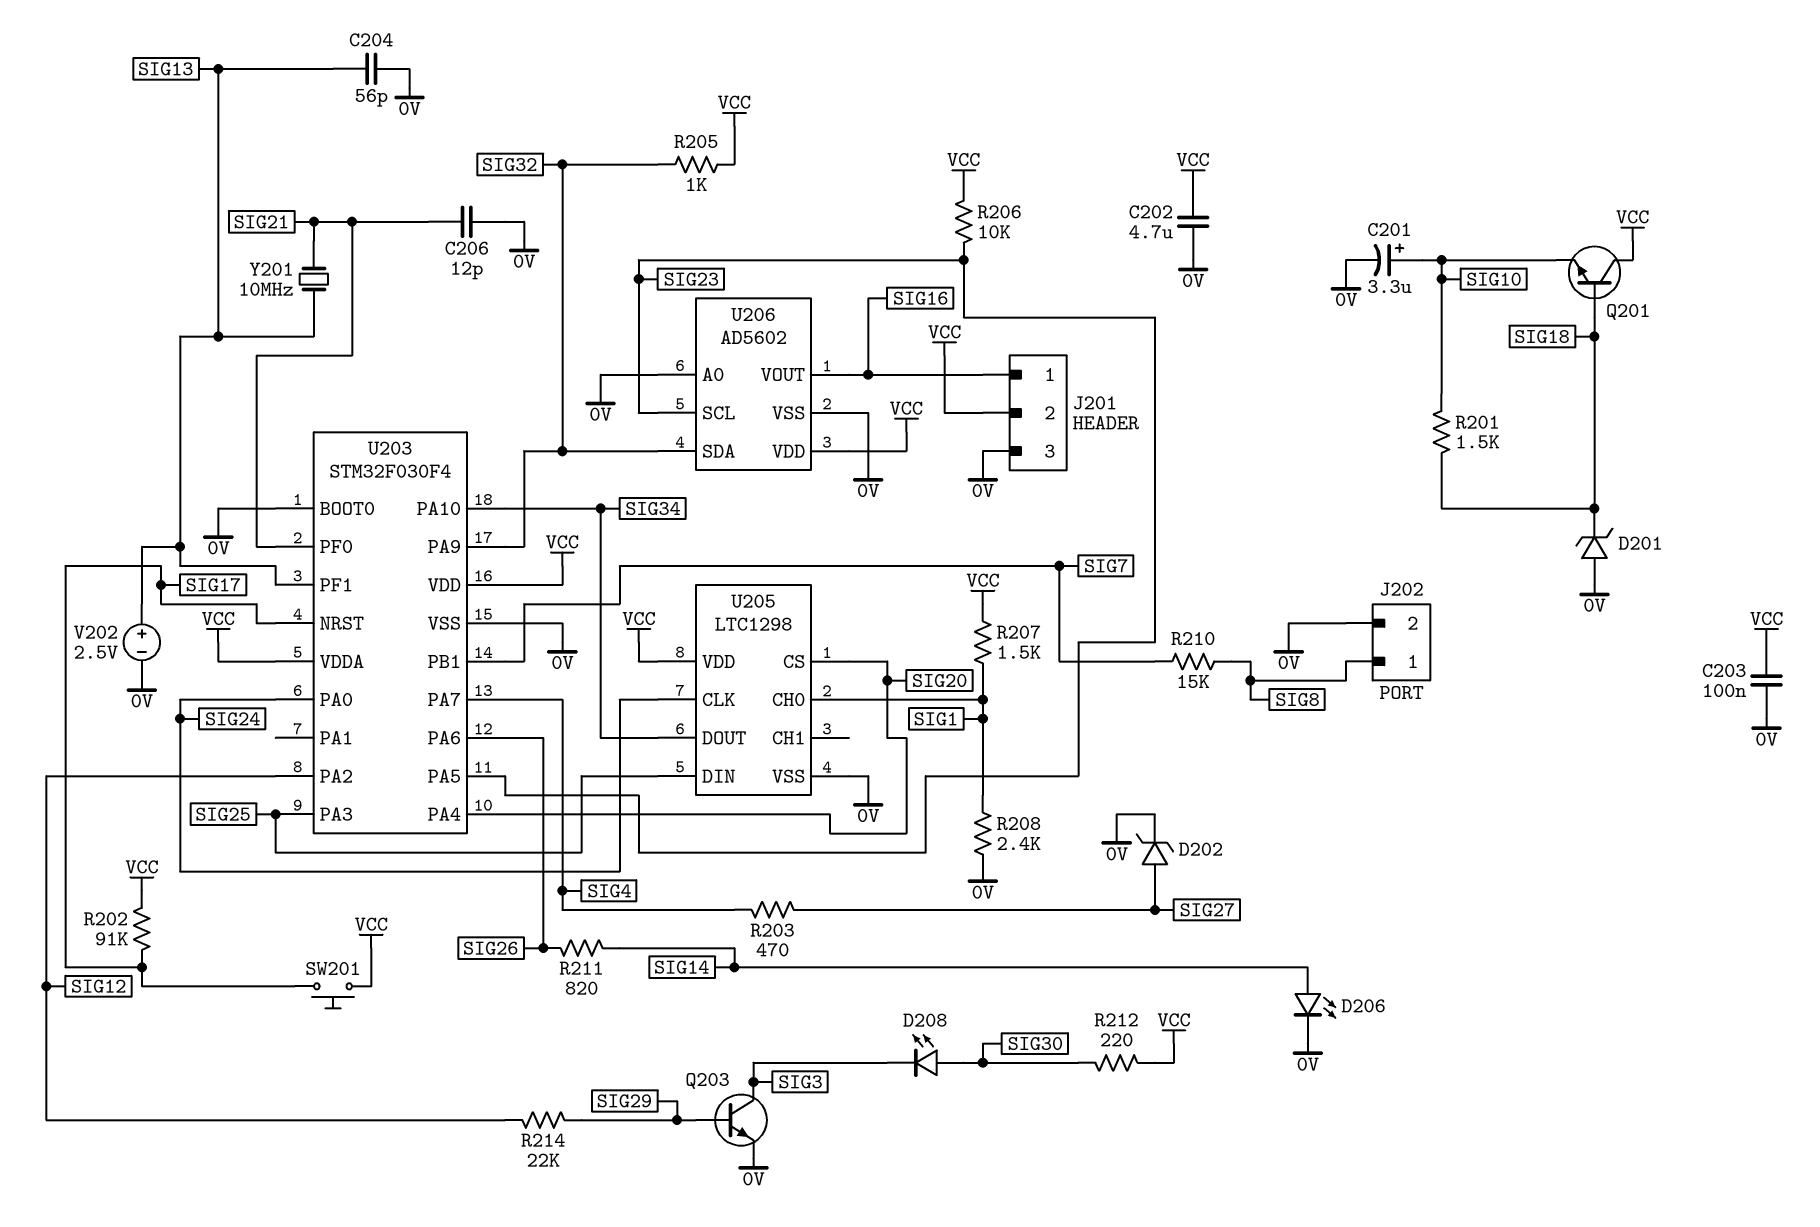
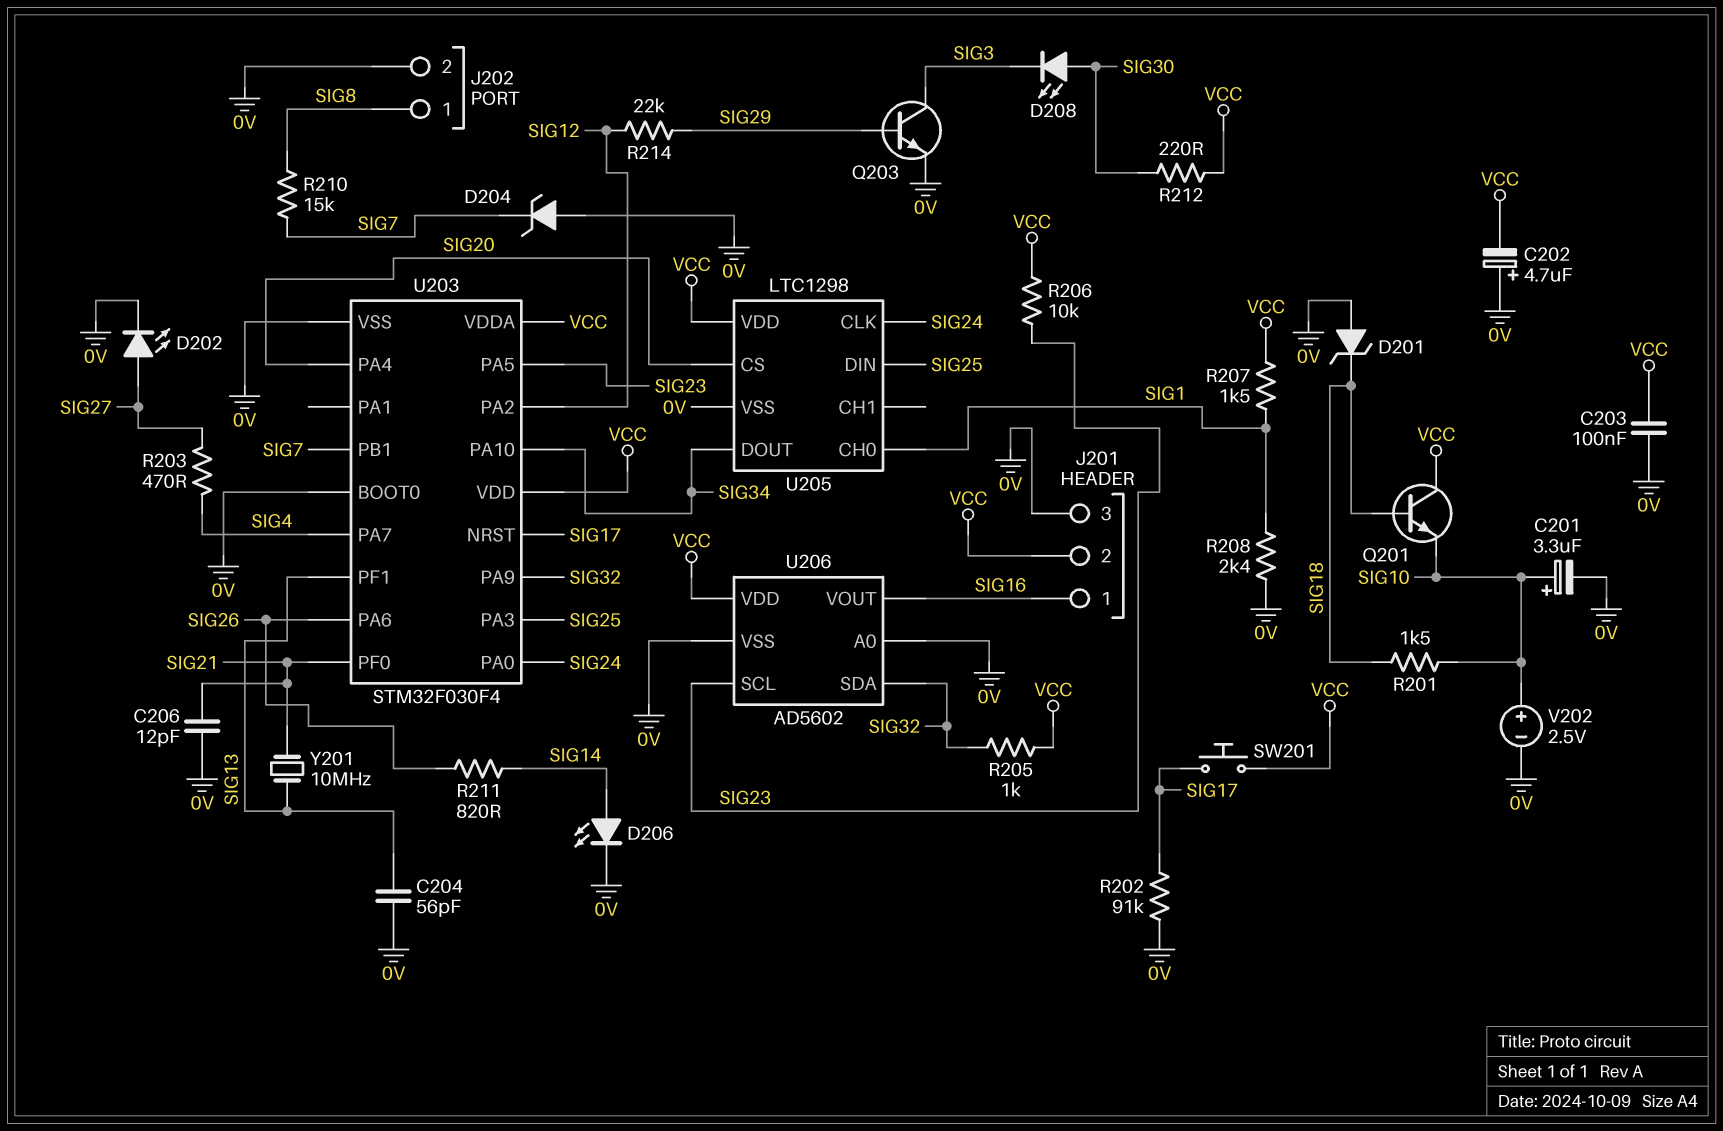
C202: 4.7uF (0V, VCC) -> 4.7uF (plus 0V, minus VCC)
D202: zener (A SIG27, K 0V) -> LED (A SIG27, K 0V)
D204: none -> zener (A 0V, K SIG7)
R202: 91k (SIG17, VCC) -> 91k (0V, SIG17)
V202: 2.5V (plus SIG13, minus 0V) -> 2.5V (plus SIG10, minus 0V)

